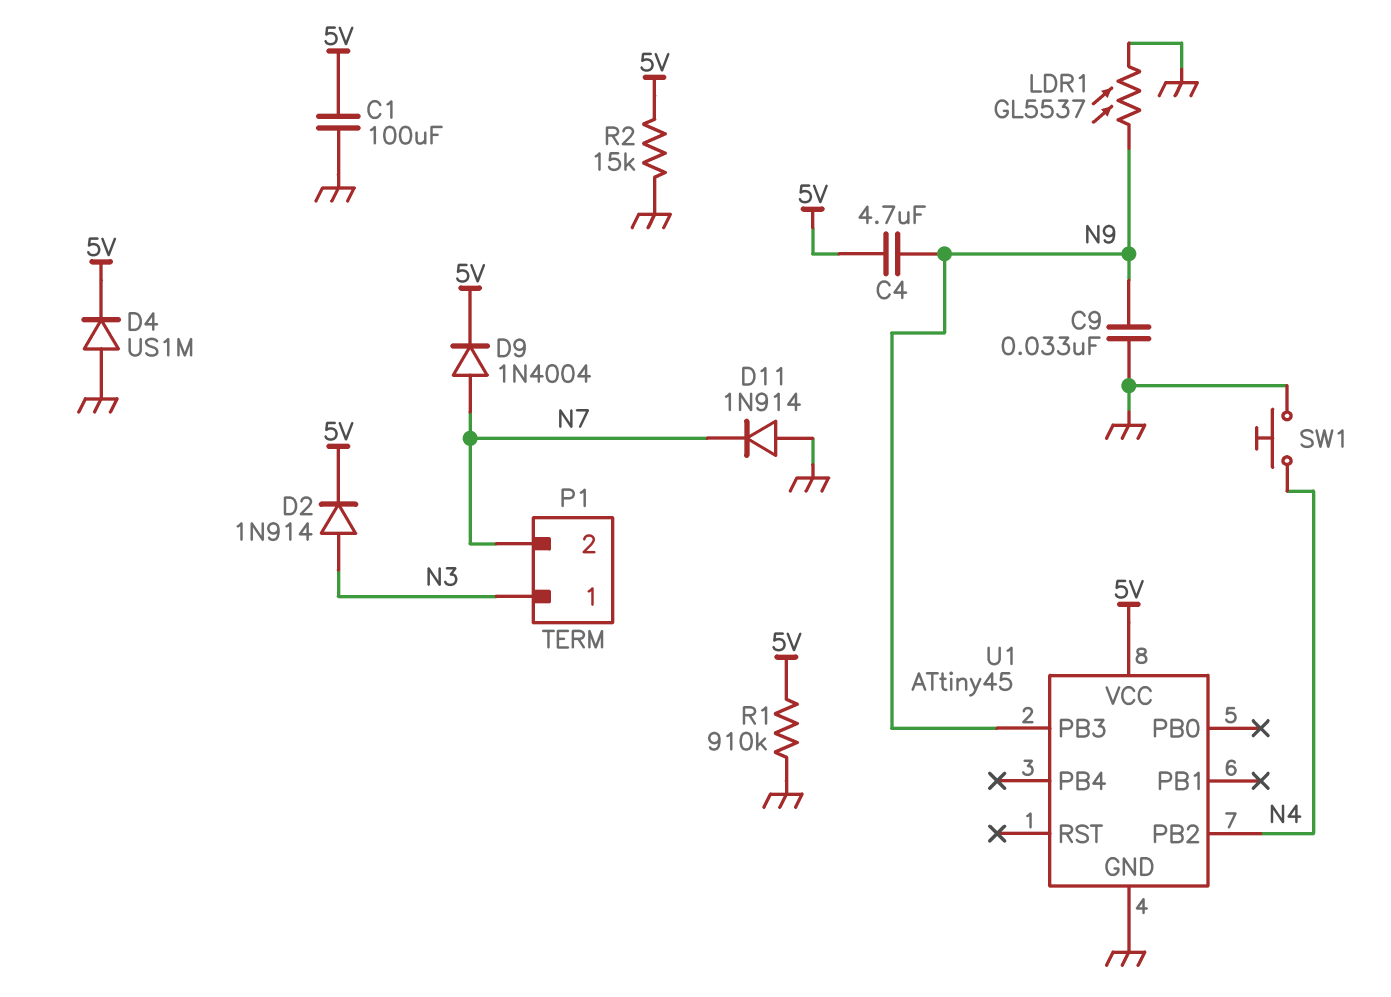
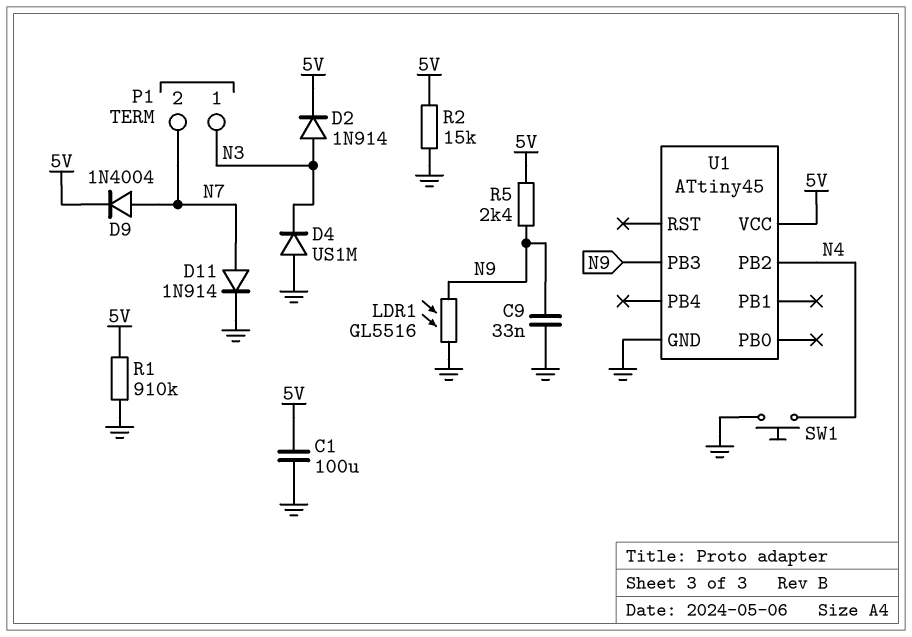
C4: 4.7uF (5V, N9) -> none
D4: diode US1M (A GND, K 5V) -> diode US1M (A GND, K N3)
D11: diode 1N914 (A GND, K N7) -> diode 1N914 (A N7, K GND)
LDR1: GL5537 (GND, N9) -> GL5516 (GND, N9)
R5: none -> 2.4k (5V, N9)

